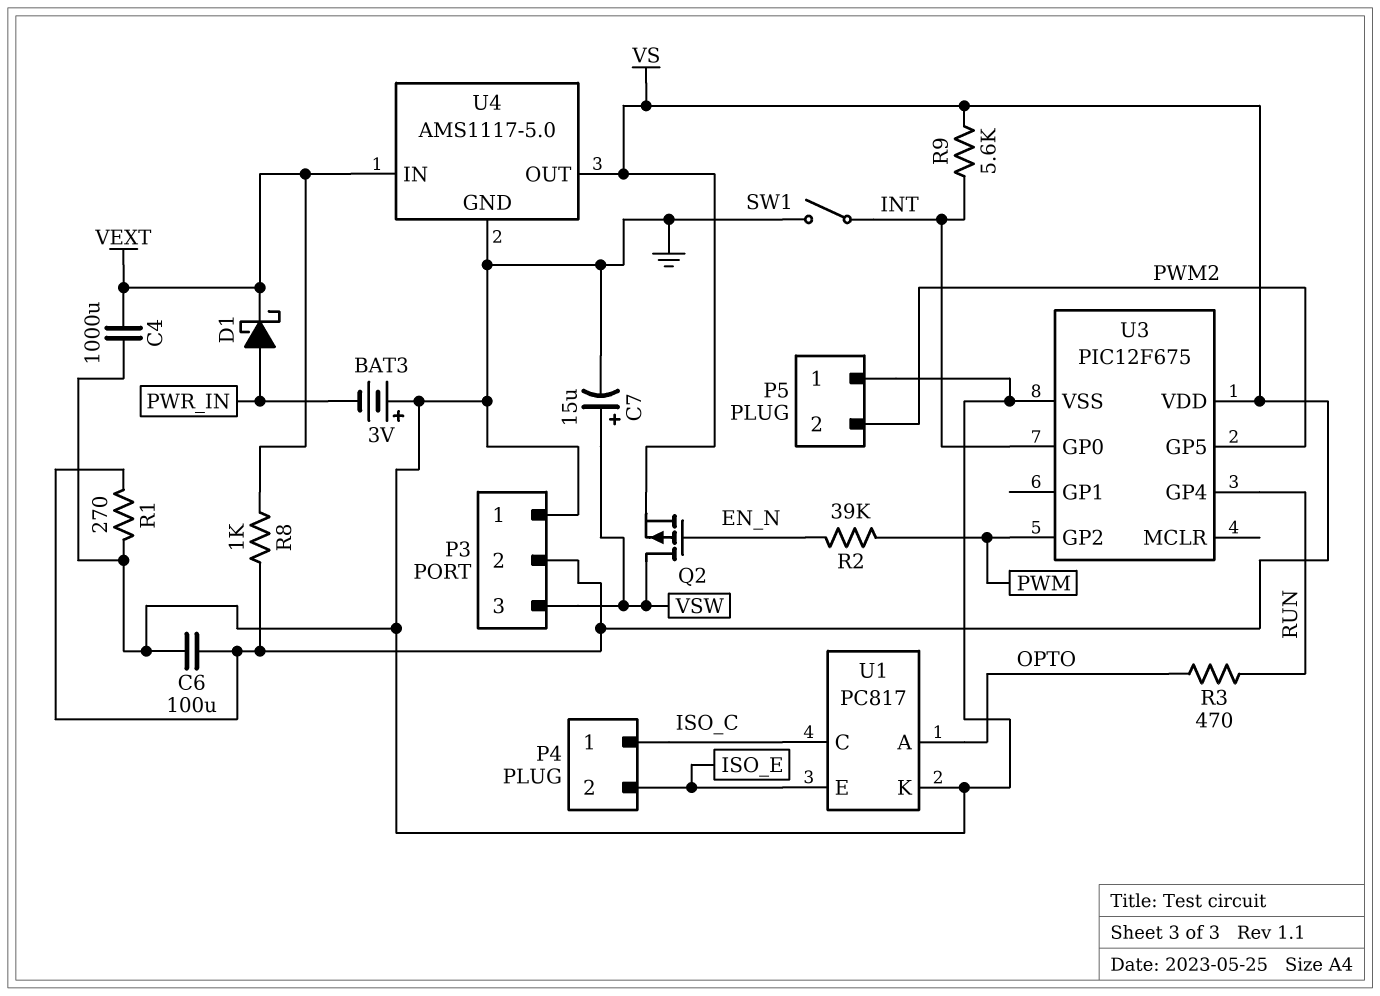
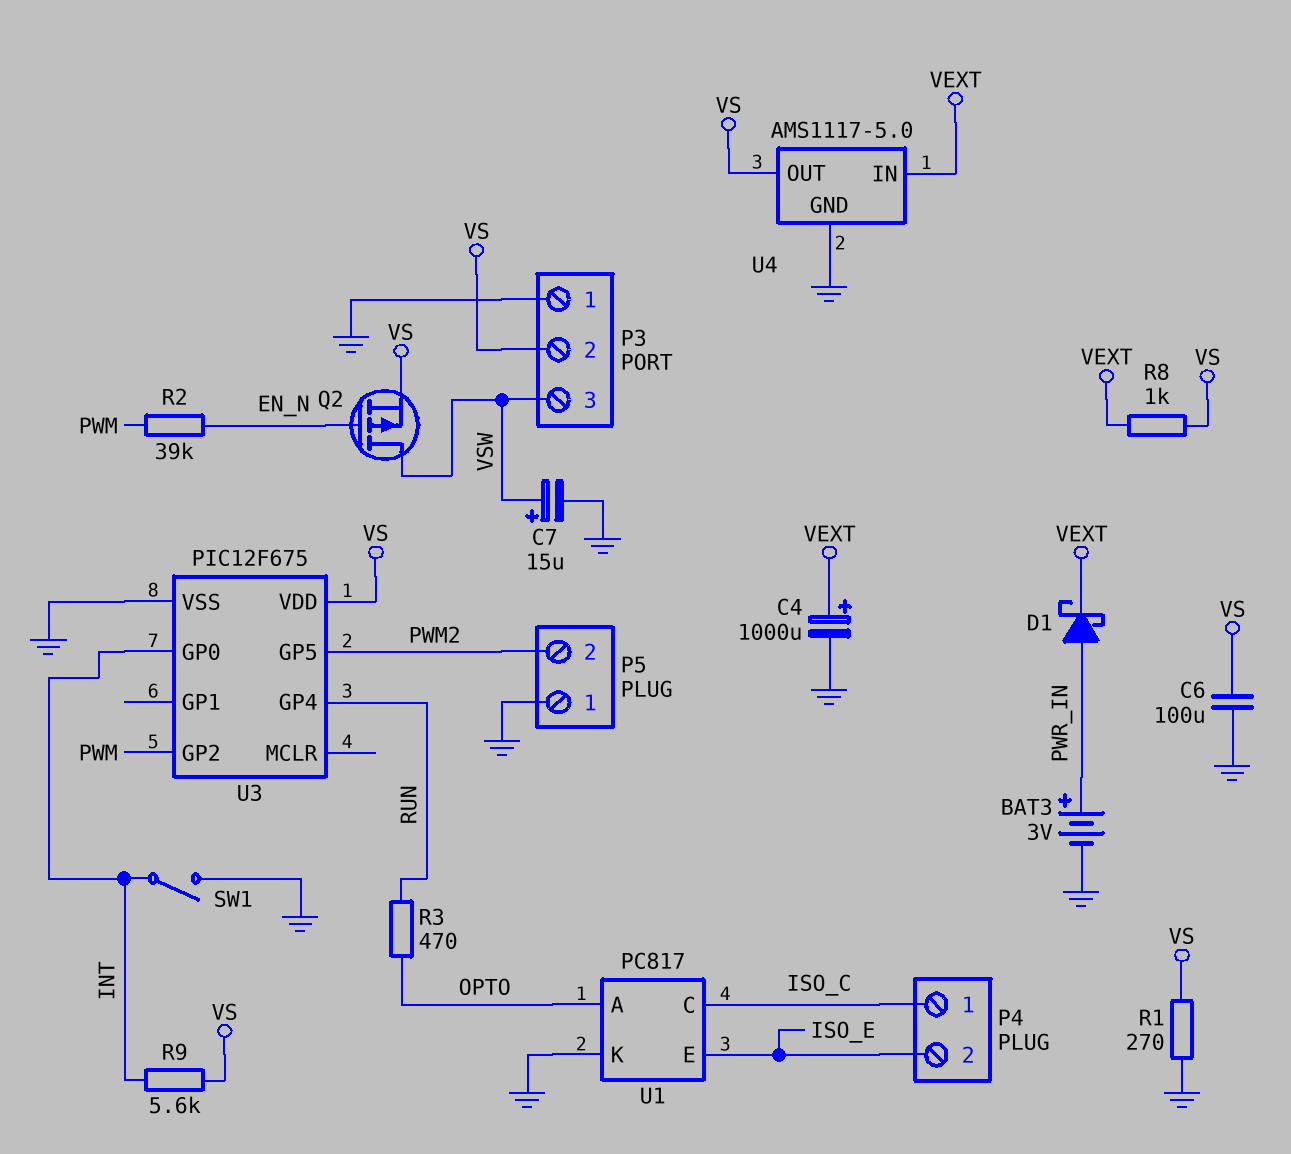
BAT3: 3V (plus GND, minus PWR_IN) -> 3V (plus PWR_IN, minus GND)
C4: 1000uF (GND, VEXT) -> 1000uF (plus VEXT, minus GND)

